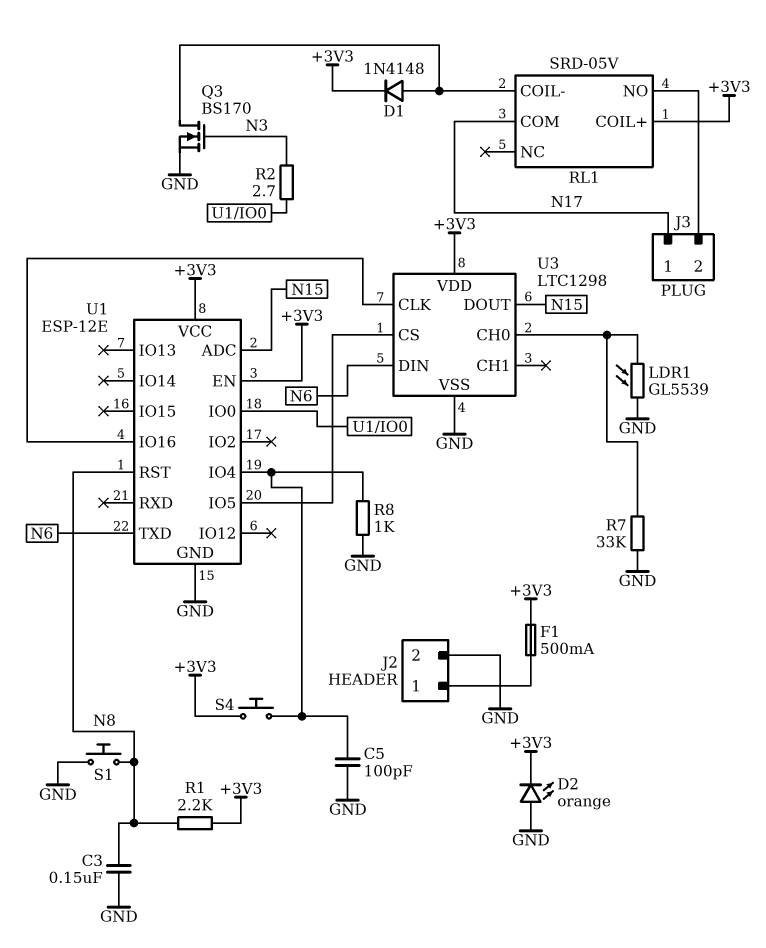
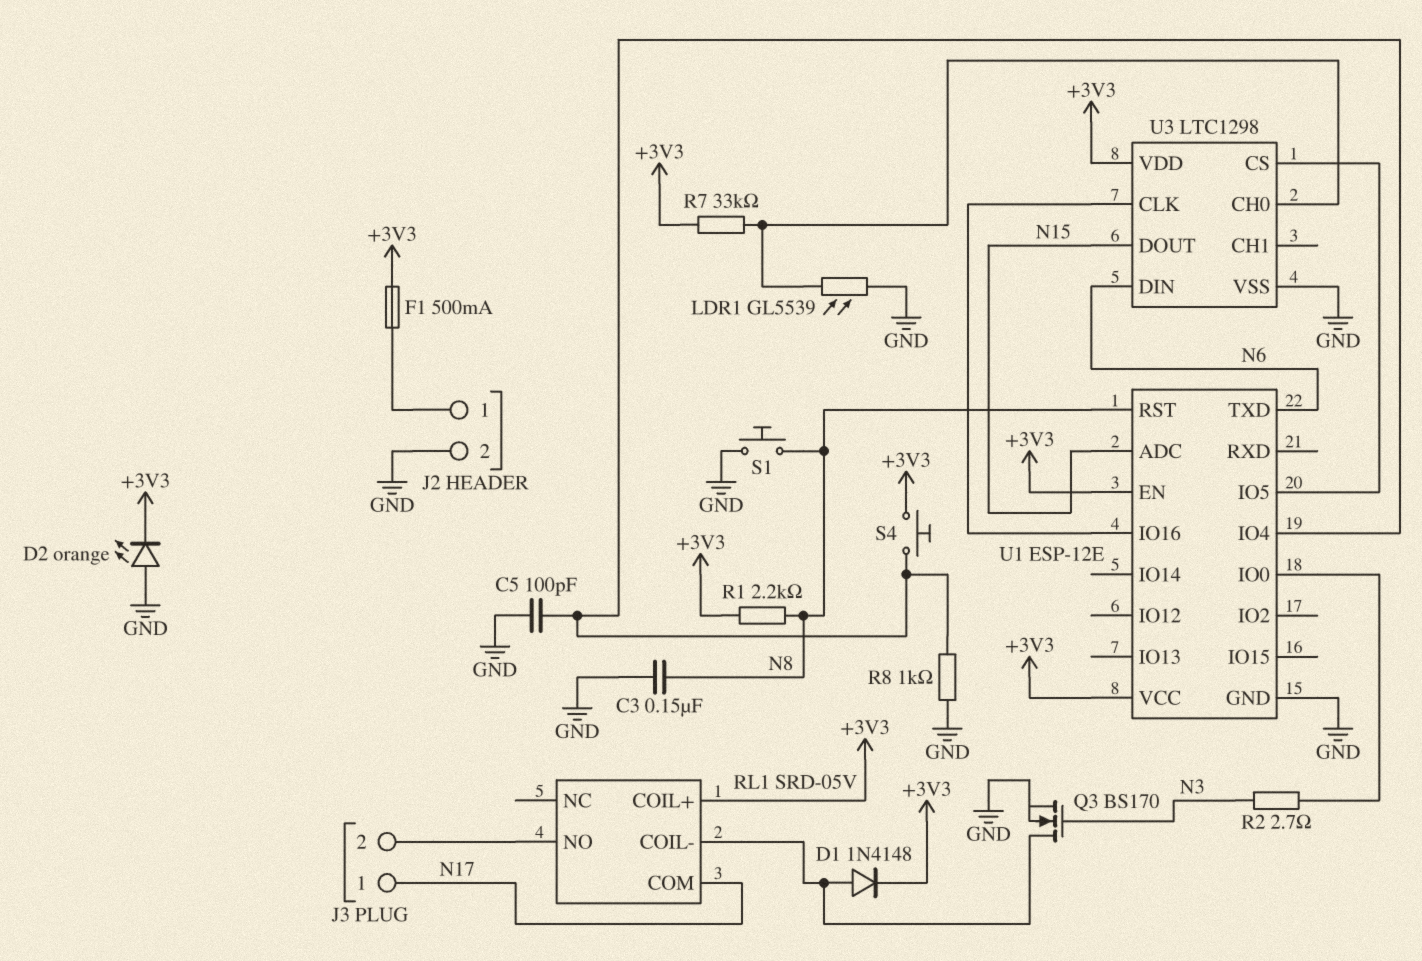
R7: 33k (GND, U3/CH0) -> 33k (+3V3, U3/CH0)

